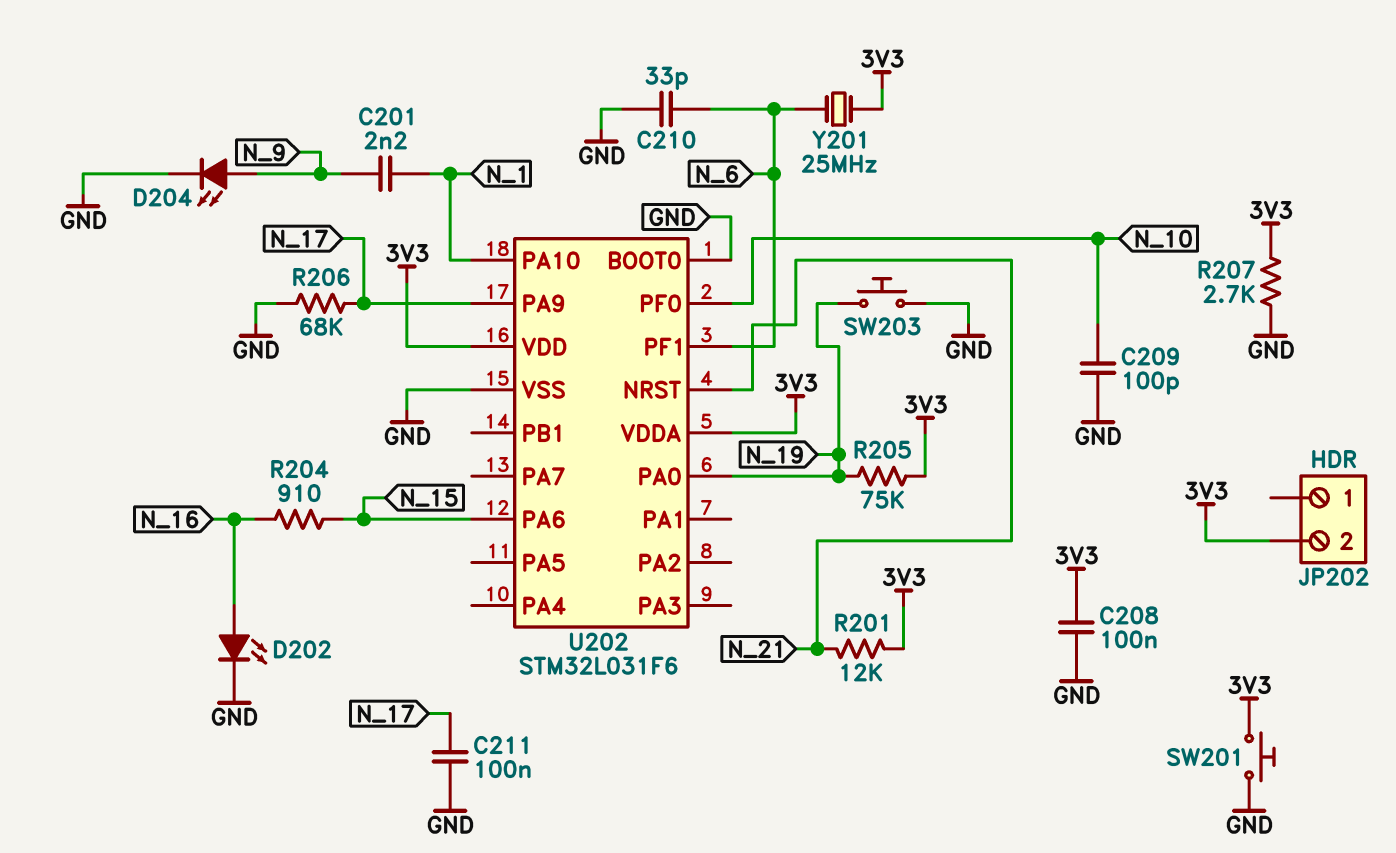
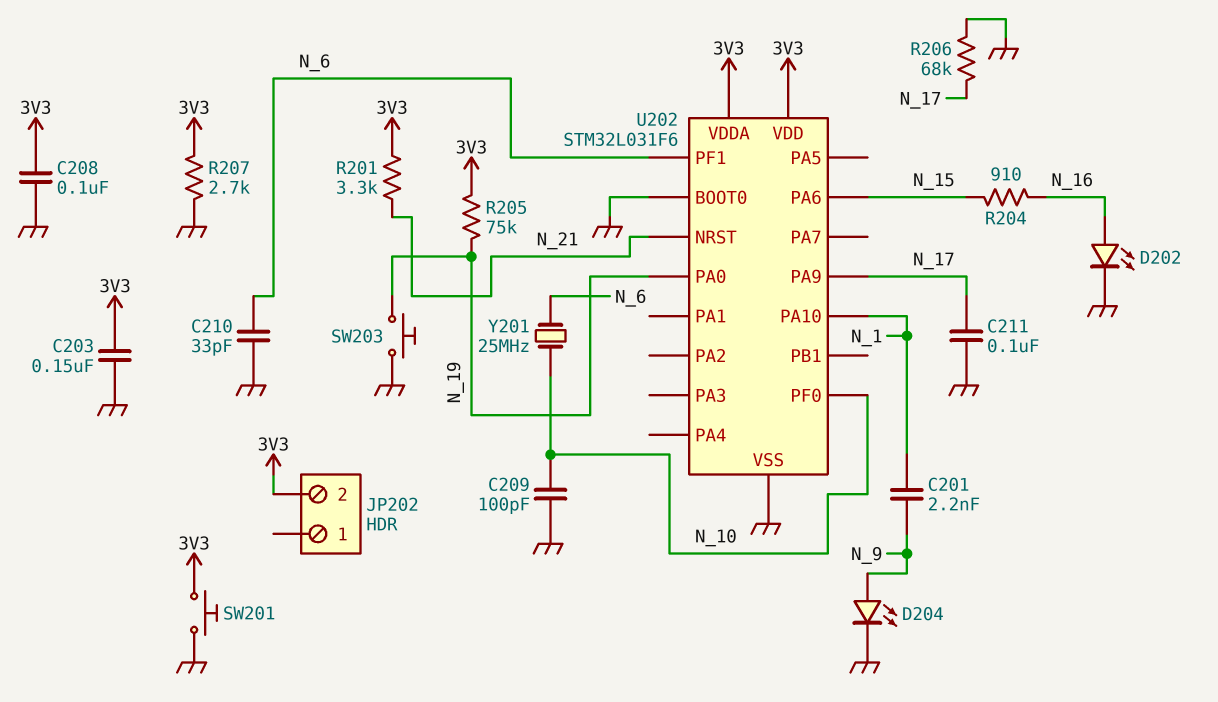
C203: none -> 150nF (3V3, GND)
R201: 12k (3V3, N_21) -> 3.3k (3V3, N_21)
Y201: 25MHz (3V3, N_6) -> 25MHz (N_6, N_10)

